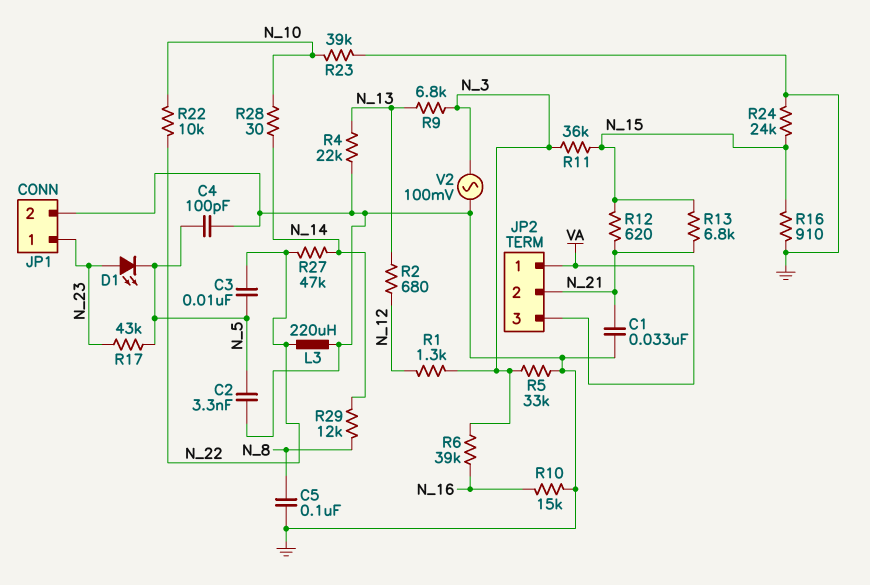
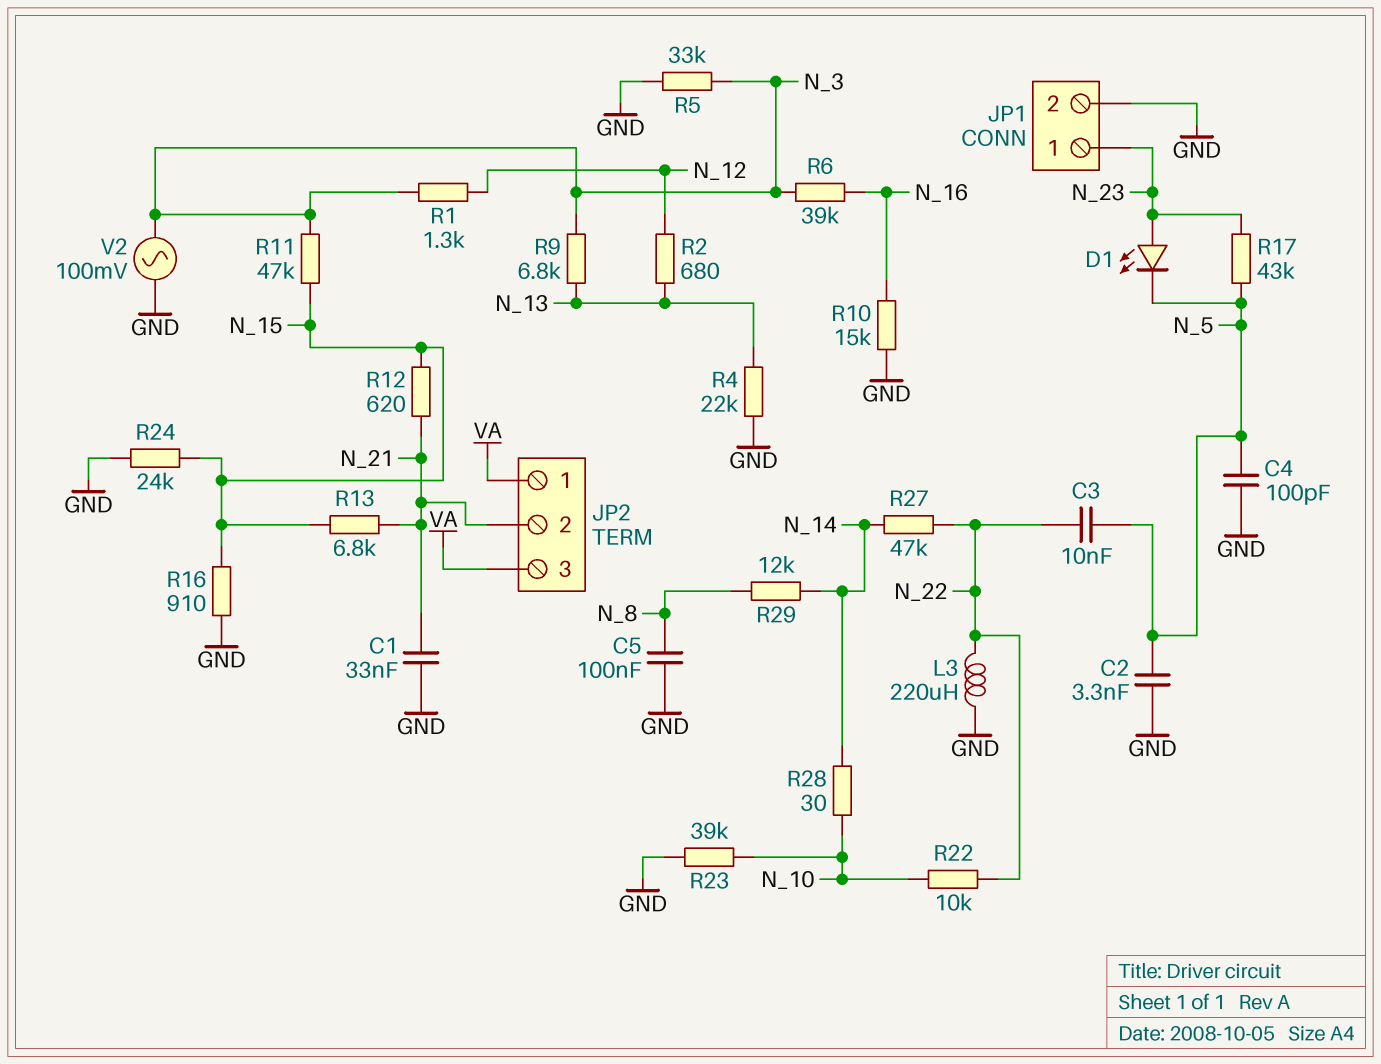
R11: 36k (N_3, N_15) -> 47k (N_3, N_15)

